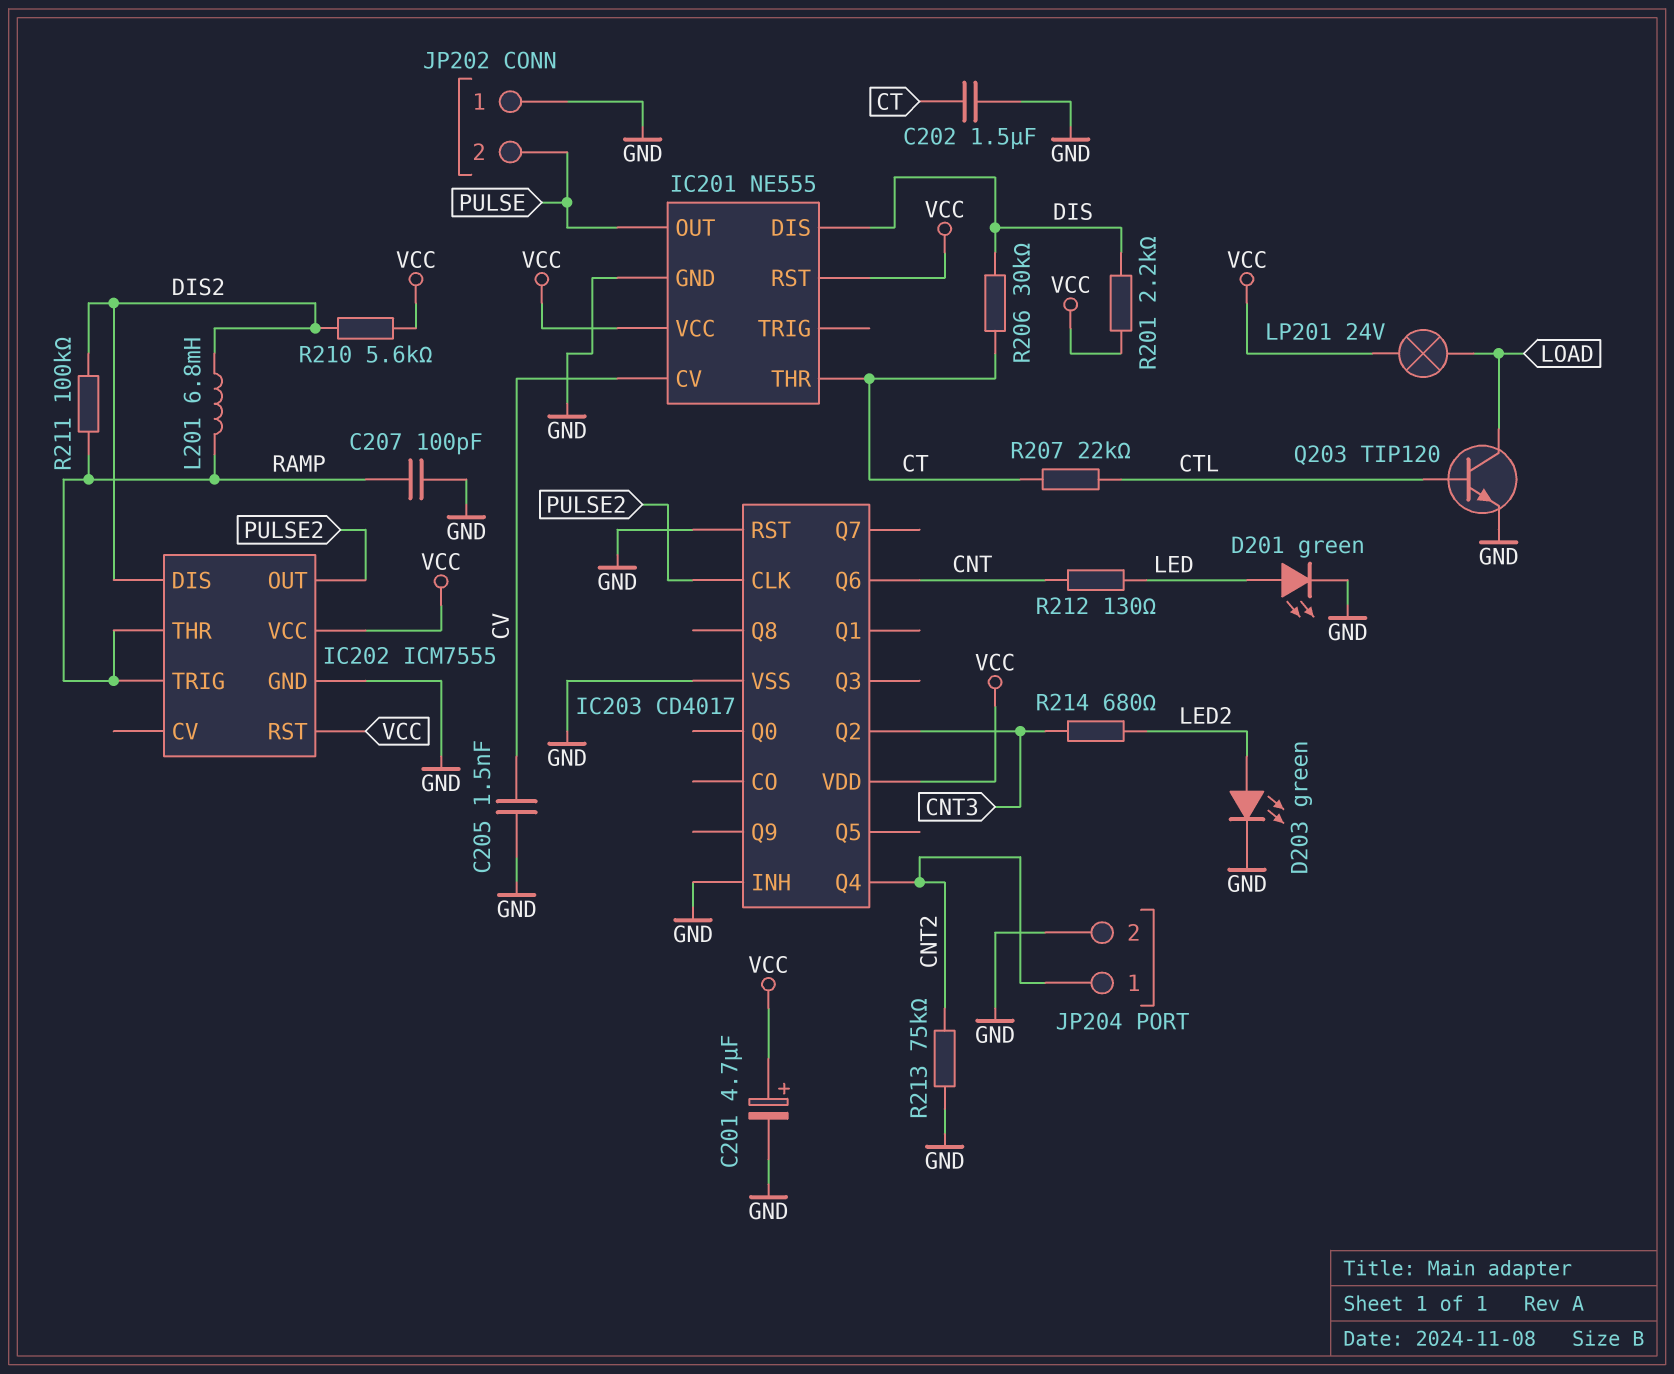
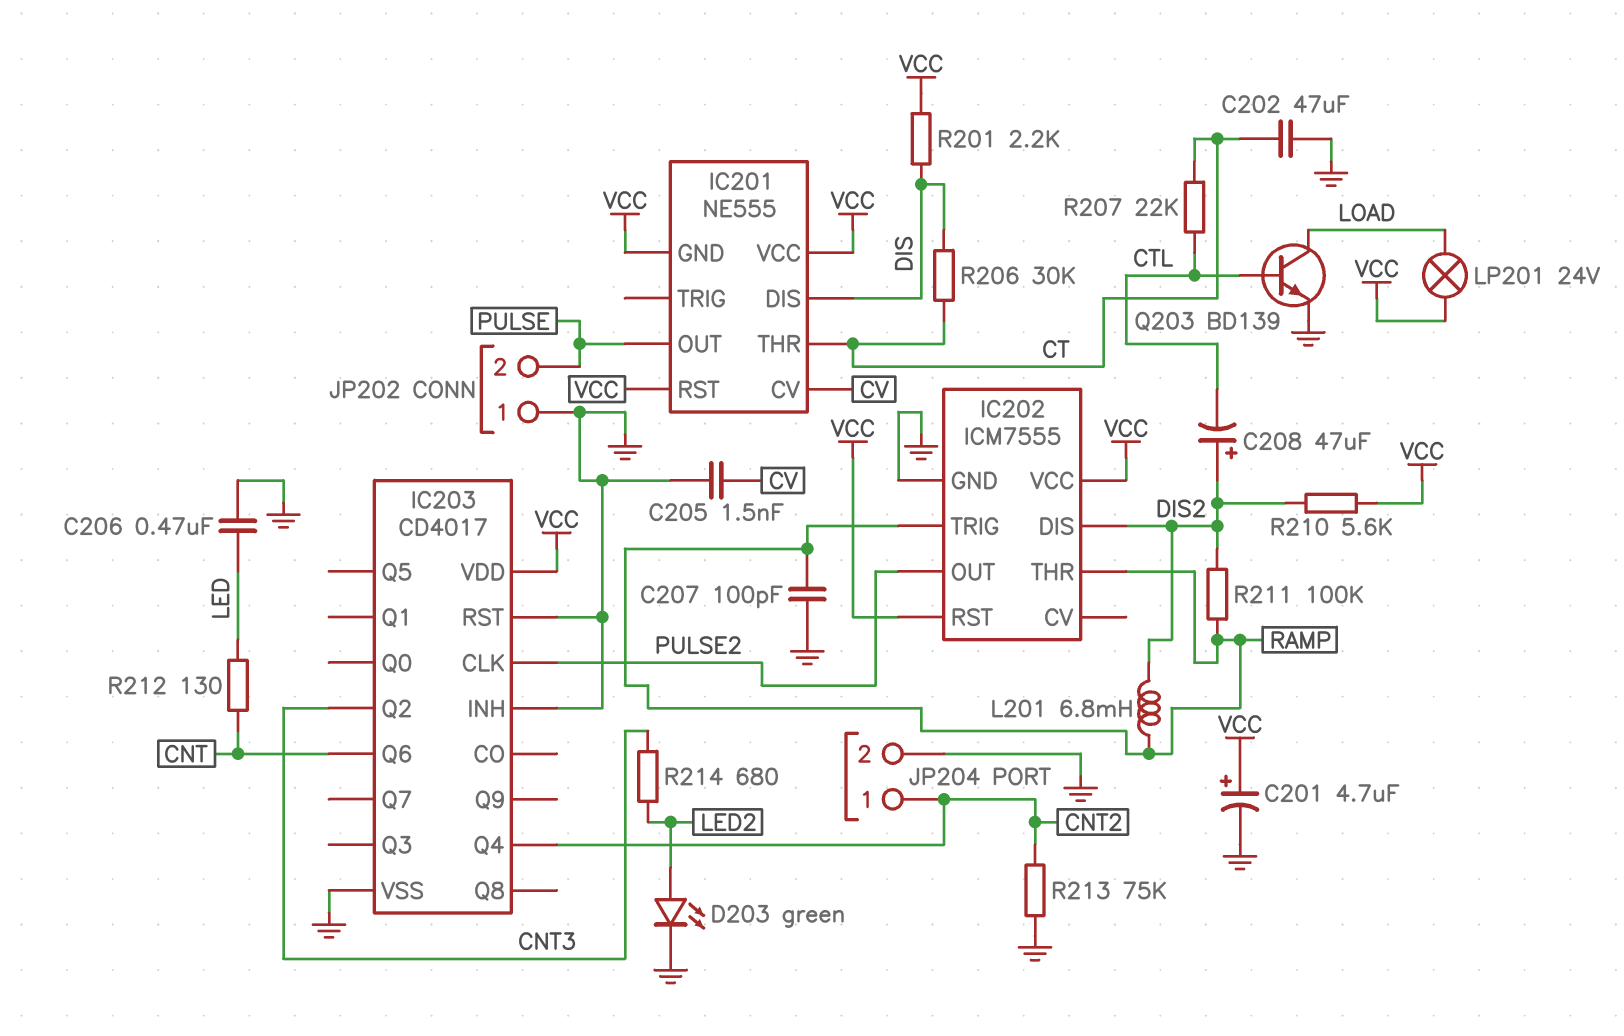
C202: 1.5uF (CT, GND) -> 47uF (CT, GND)
C206: none -> 470nF (GND, LED)
C208: none -> 47uF (plus DIS2, minus CTL)
D201: LED green (A LED, K GND) -> none
IC201 pin GND: GND -> VCC
Q203: NPN TIP120 (B CTL, C LOAD, E GND) -> NPN BD139 (B CTL, C LOAD, E GND)

